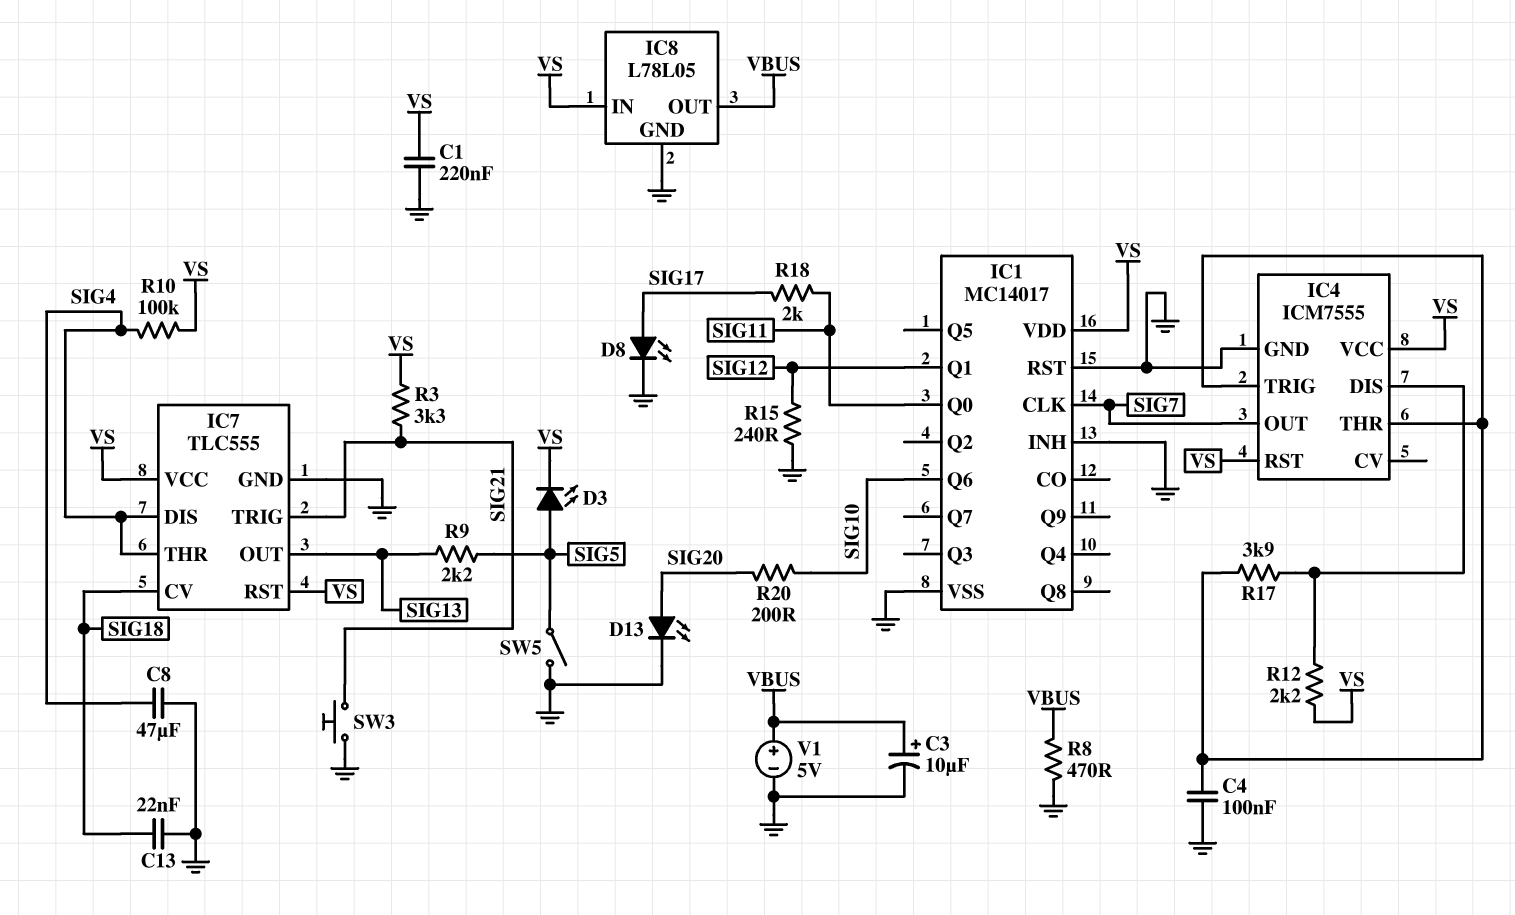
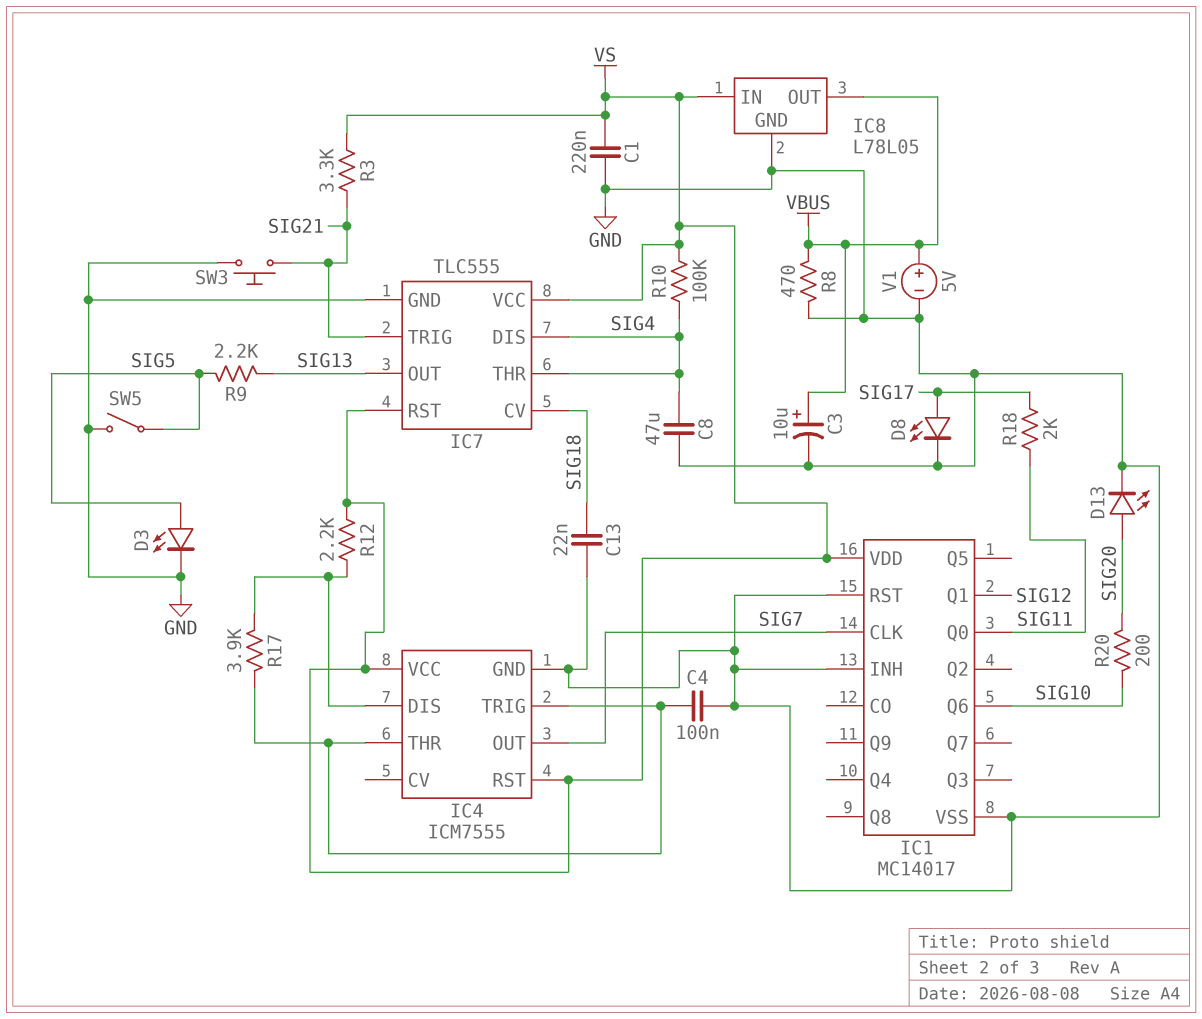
D3: LED (A SIG5, K VS) -> LED (A SIG5, K GND)
R15: 240 (GND, SIG12) -> none

